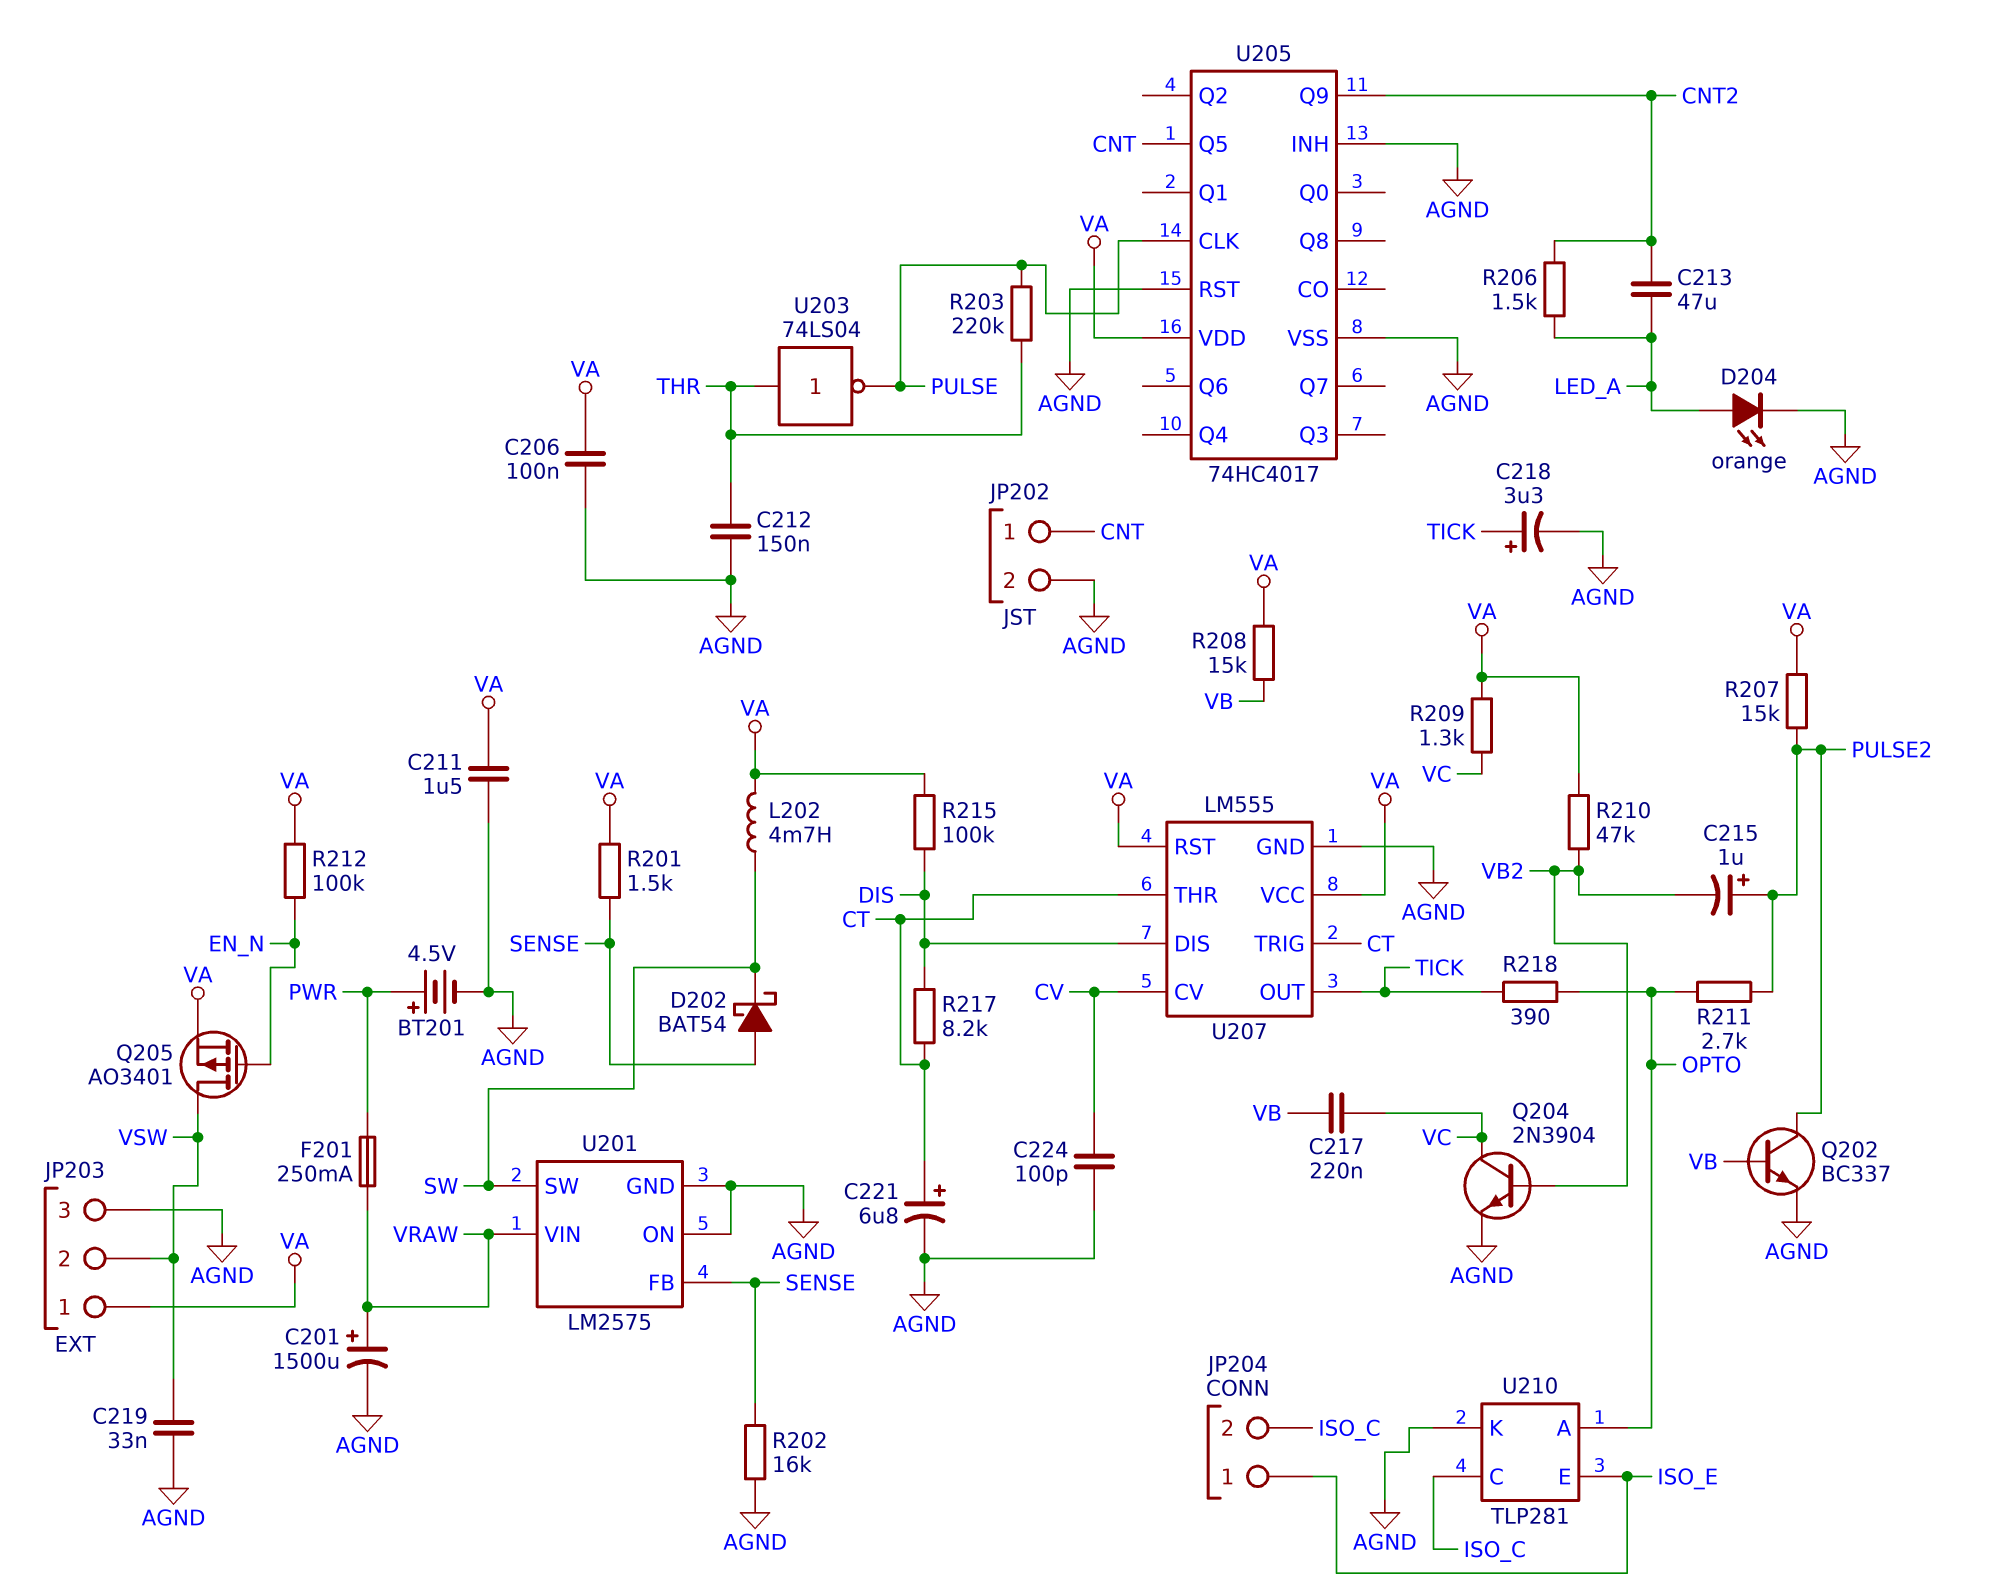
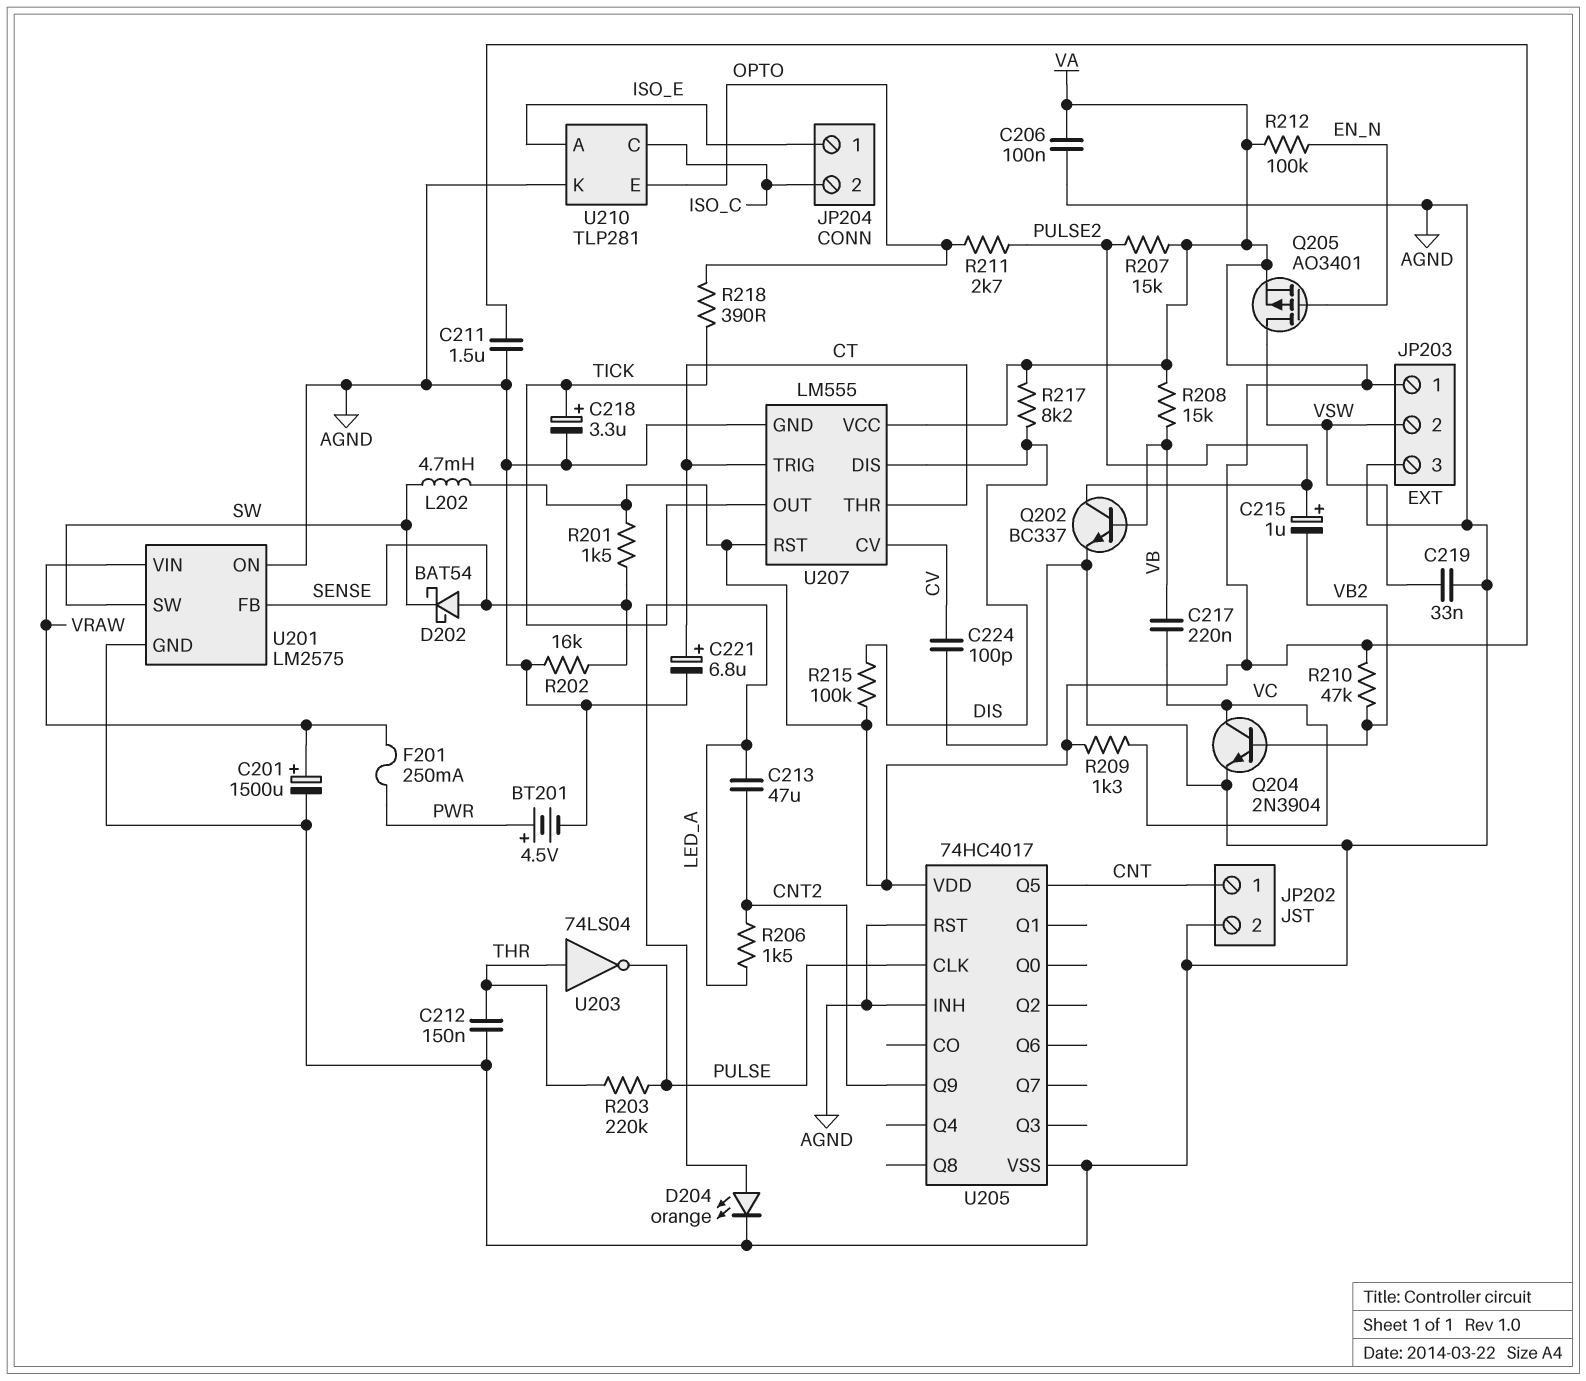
R217: 8.2k (CT, DIS) -> 8.2k (DIS, VA)
U210 pin A: OPTO -> ISO_E
U210 pin E: ISO_E -> OPTO

